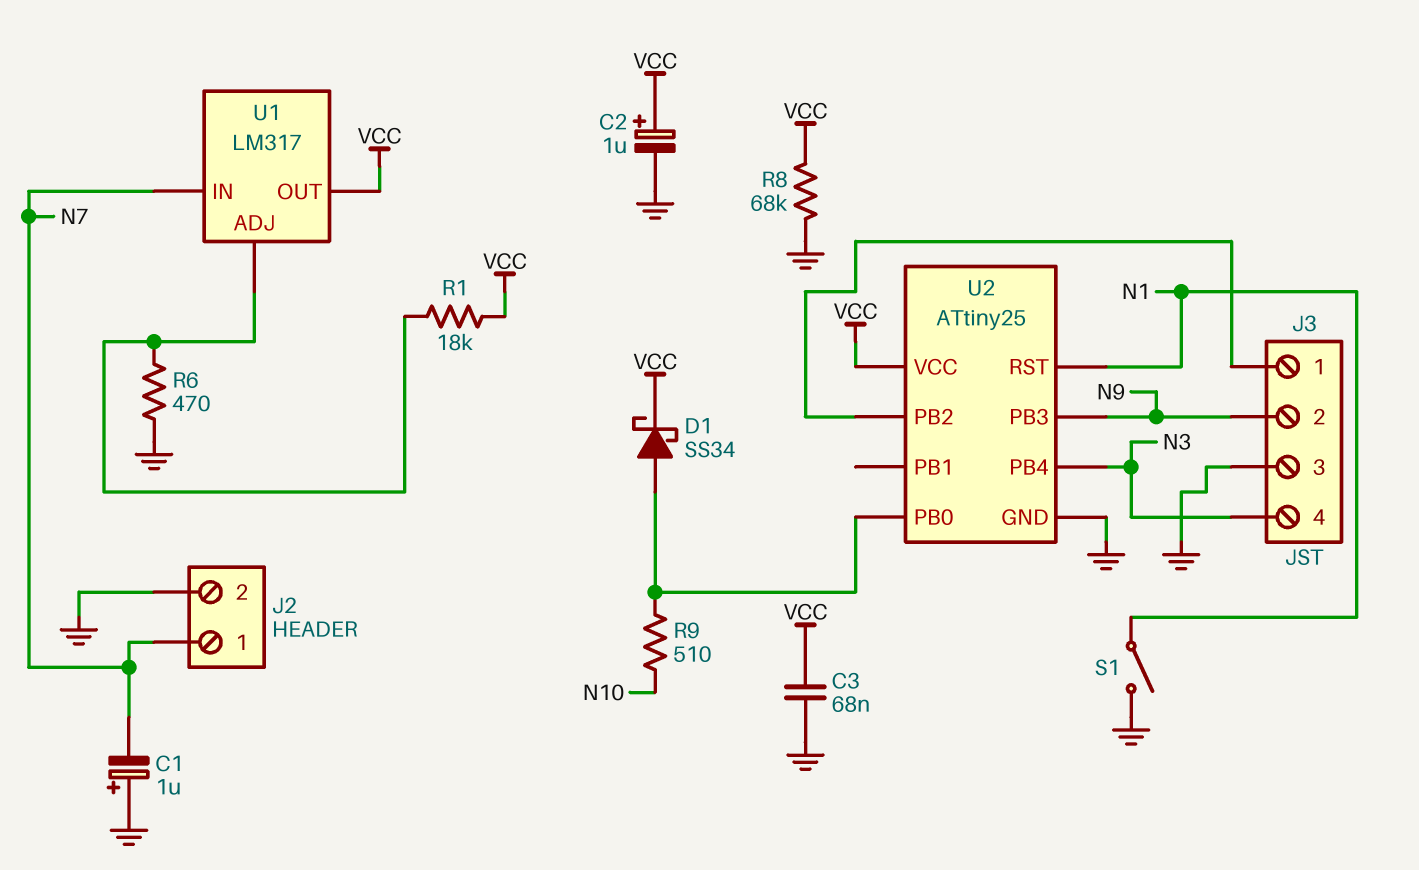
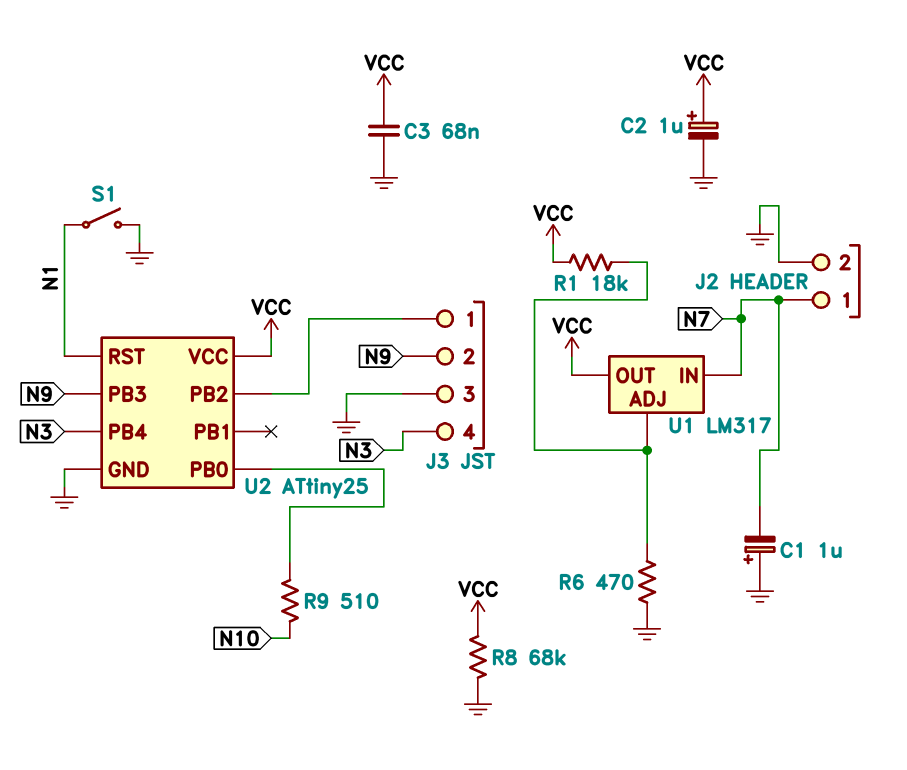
D1: schottky SS34 (A U2/PB0, K VCC) -> none

